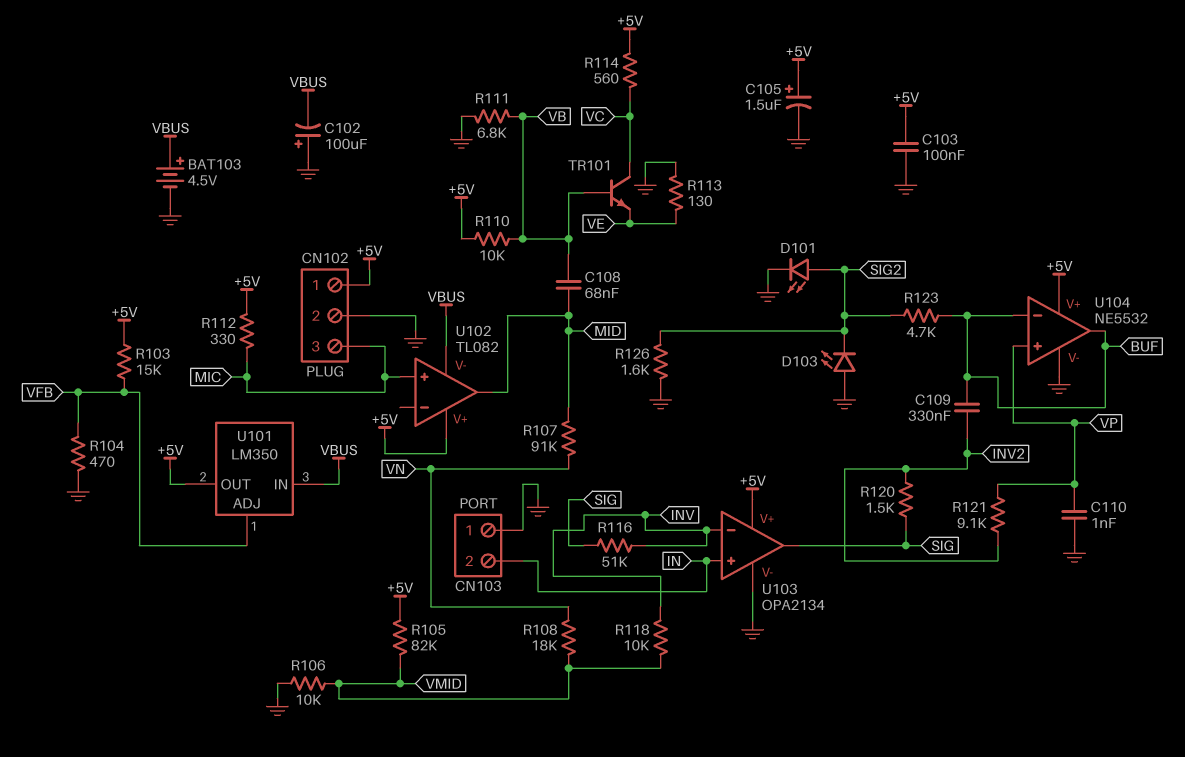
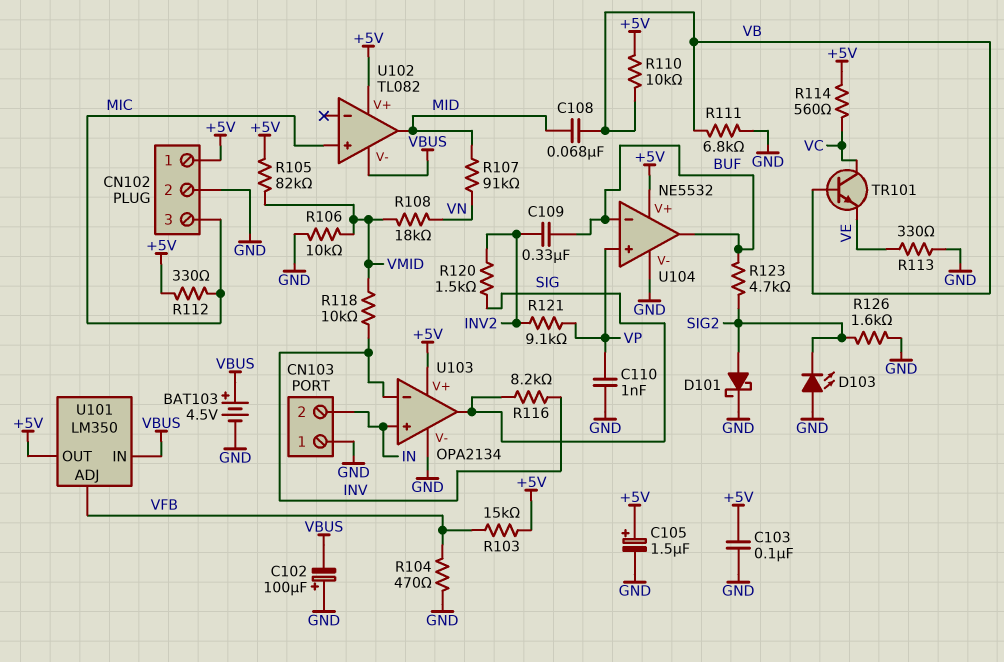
D101: LED (A SIG2, K GND) -> schottky (A SIG2, K GND)
R113: 130 (GND, VE) -> 330 (GND, VE)
R116: 51k (INV, SIG) -> 8.2k (INV, SIG)

